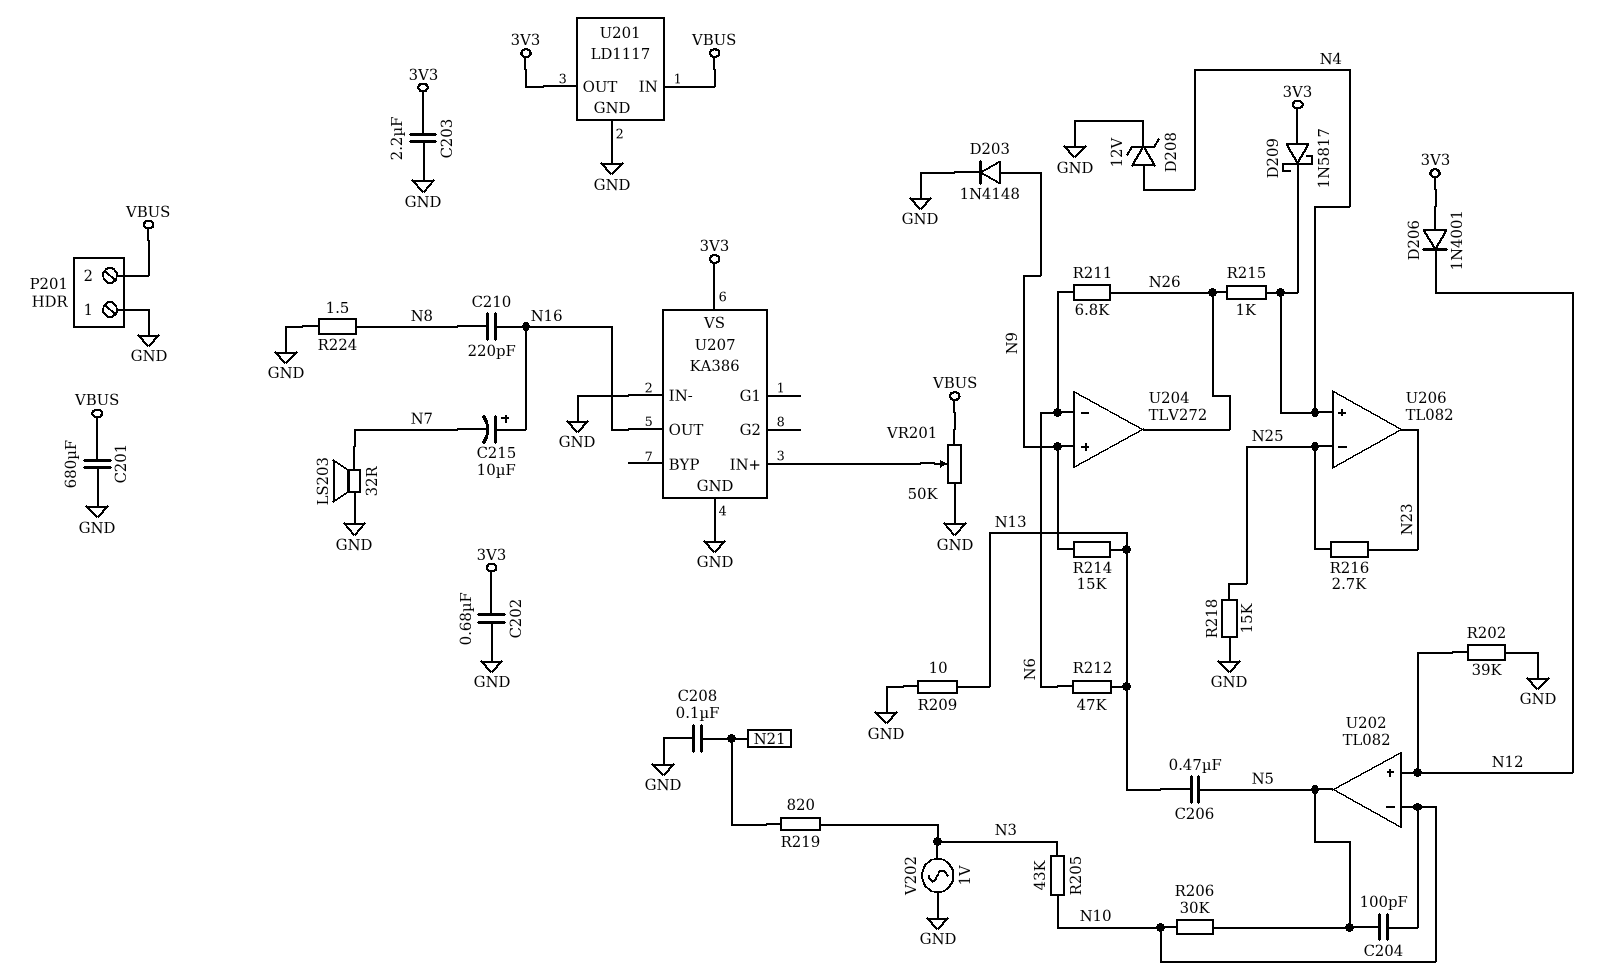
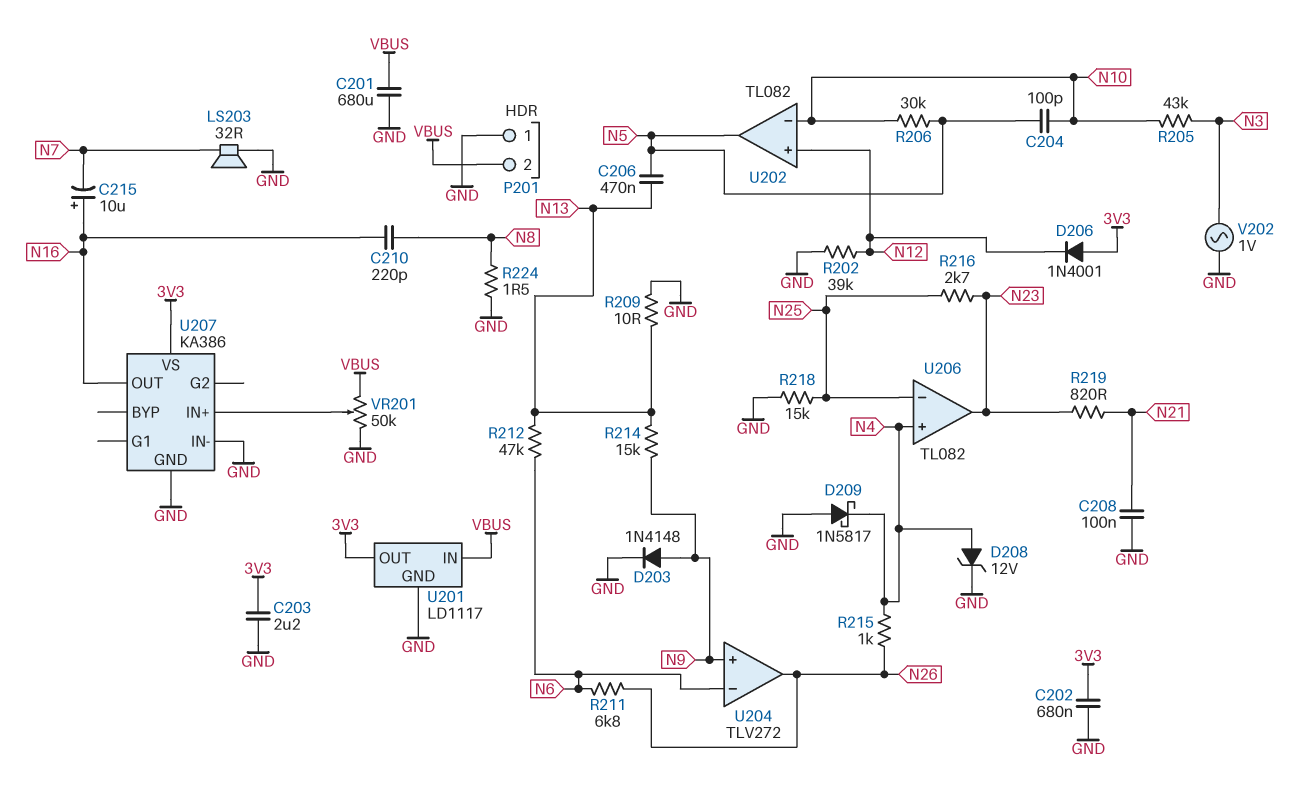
D209: schottky 1N5817 (A 3V3, K N4) -> schottky 1N5817 (A GND, K N4)
R219: 820 (N3, N21) -> 820 (N21, N23)

